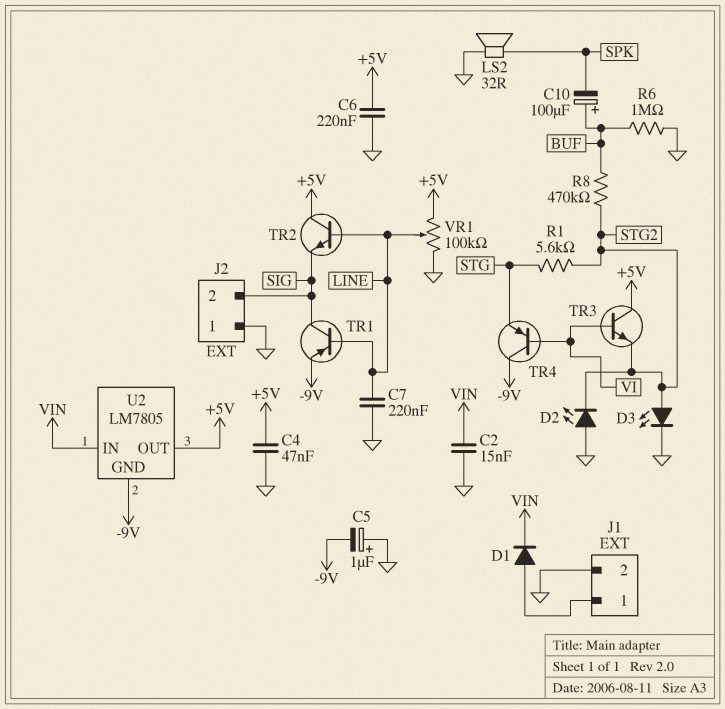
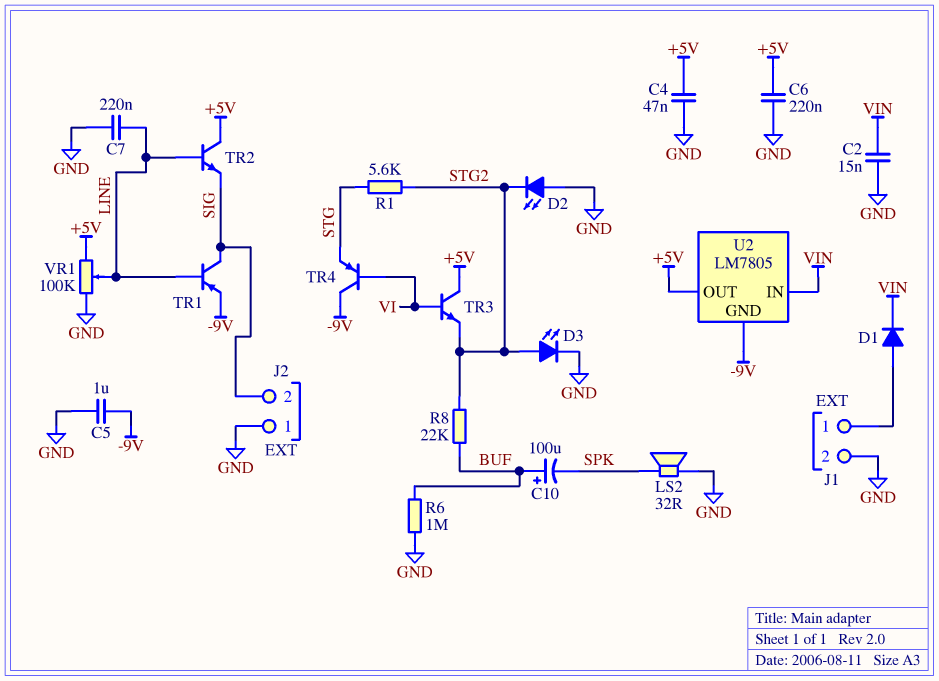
C5: 1uF (plus GND, minus -9V) -> 1uF (-9V, GND)
R8: 470k (BUF, STG2) -> 22k (BUF, STG2)

